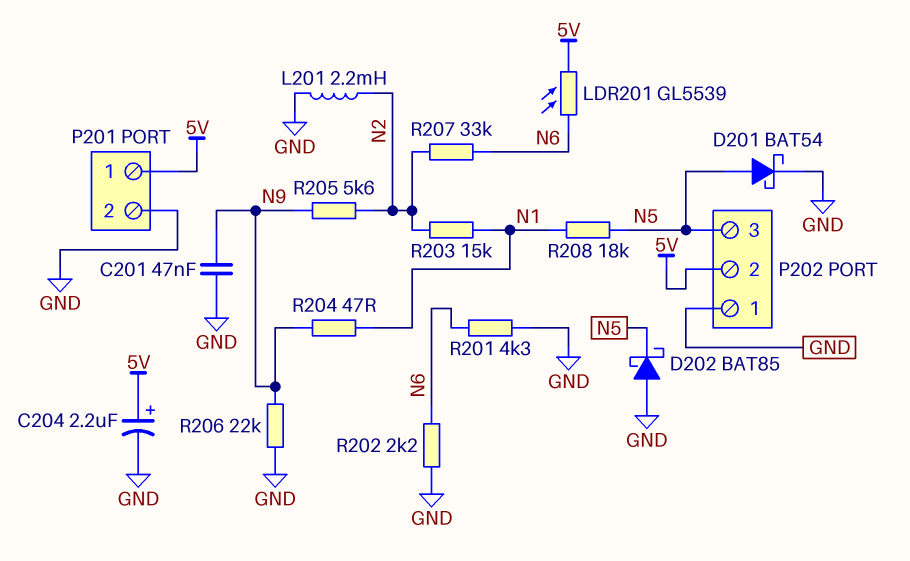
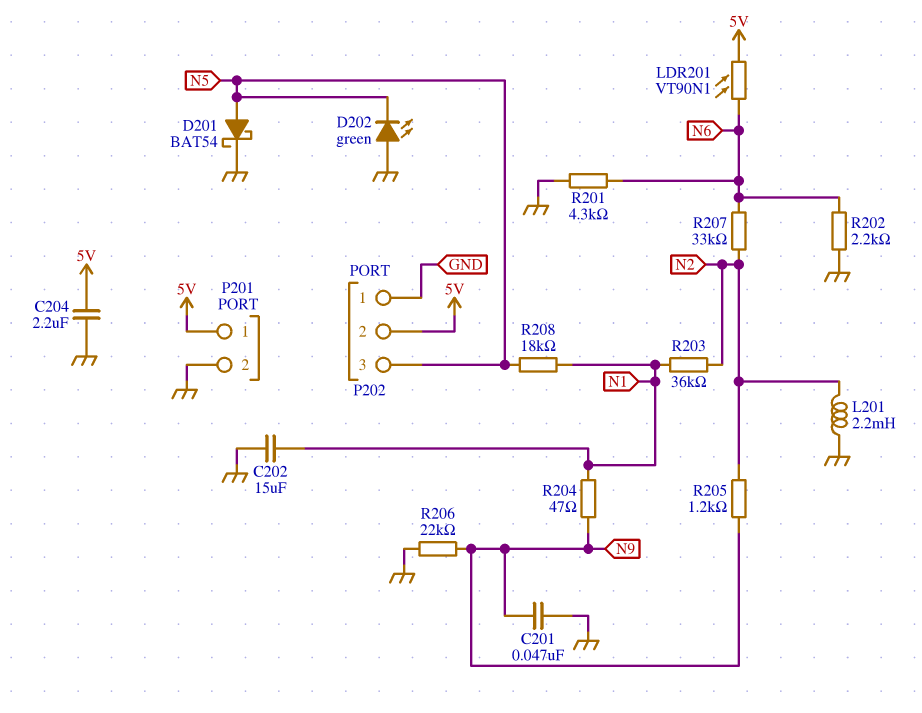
C202: none -> 15uF (GND, N1)
C204: 2.2uF (plus 5V, minus GND) -> 2.2uF (5V, GND)
D202: schottky BAT85 (A GND, K N5) -> LED green (A GND, K N5)
LDR201: GL5539 (5V, N6) -> VT90N1 (5V, N6)
R203: 15k (N1, N2) -> 36k (N1, N2)
R205: 5.6k (N2, N9) -> 1.2k (N2, N9)

